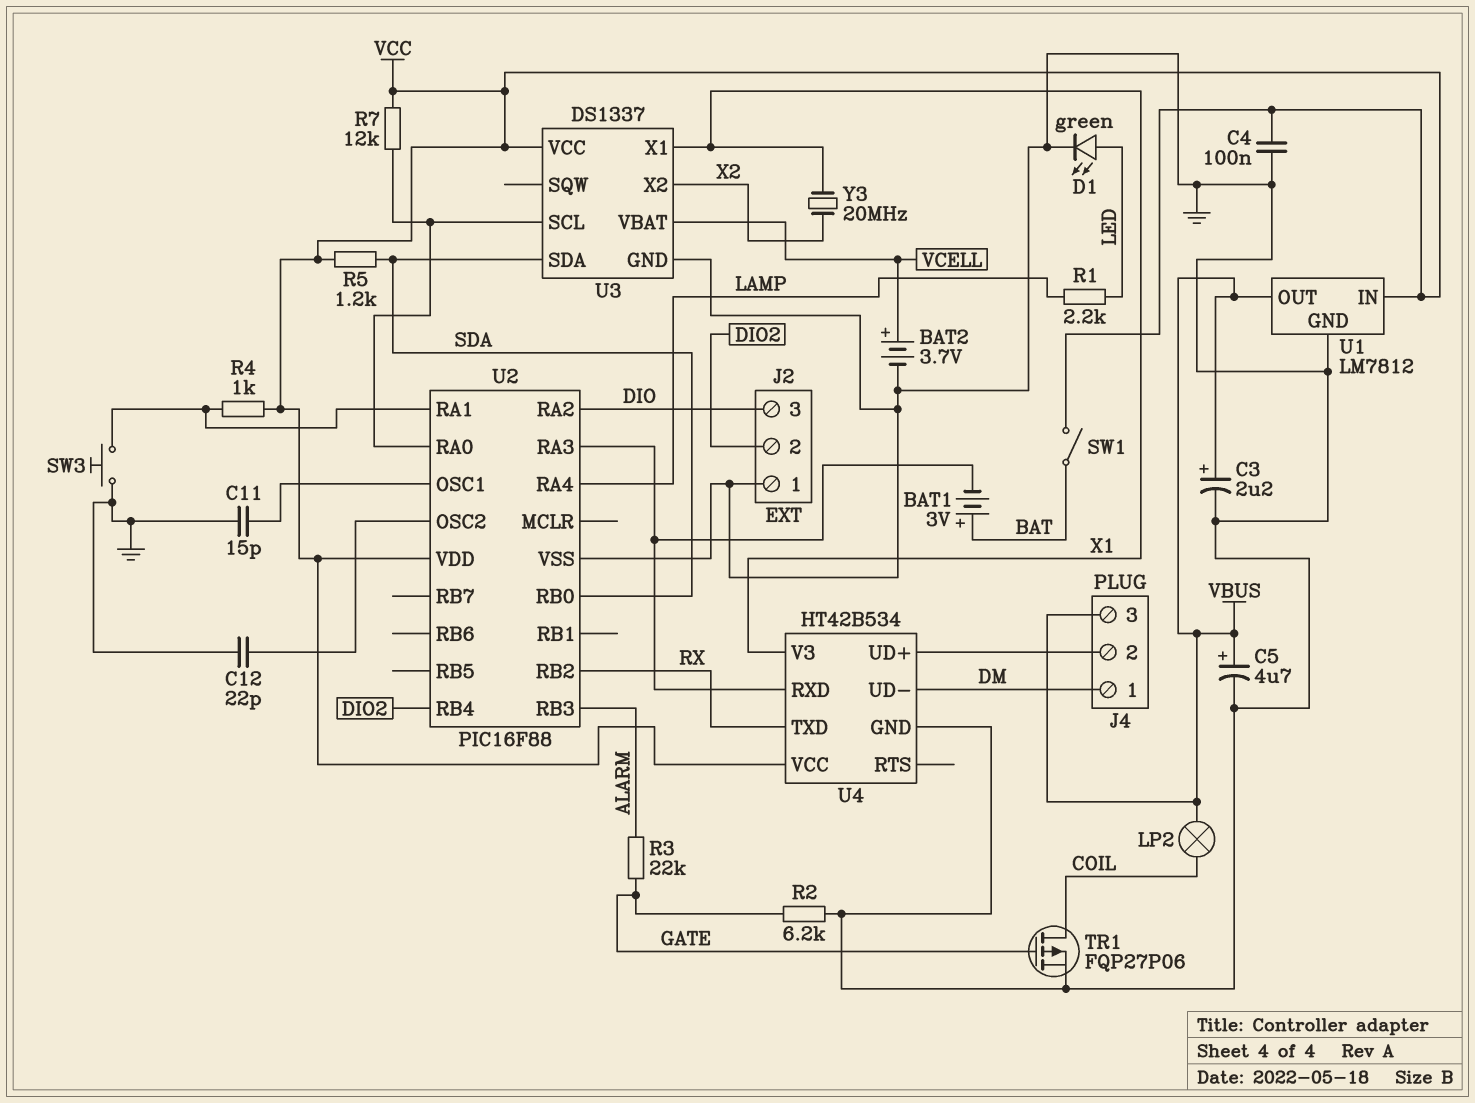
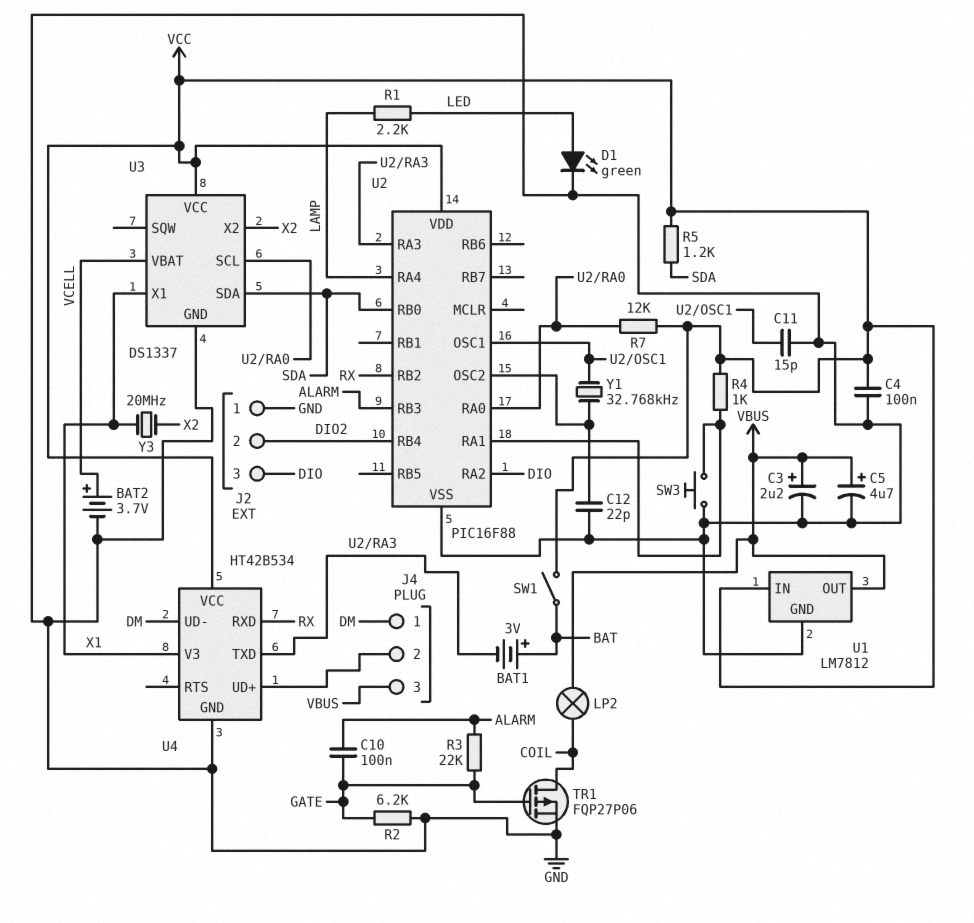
C10: none -> 100nF (ALARM, GATE)
U4 pin RXD: U2/RA3 -> RX
U4 pin TXD: RX -> U2/RA3
Y1: none -> 32.768kHz (U2/OSC1, U2/OSC2)

